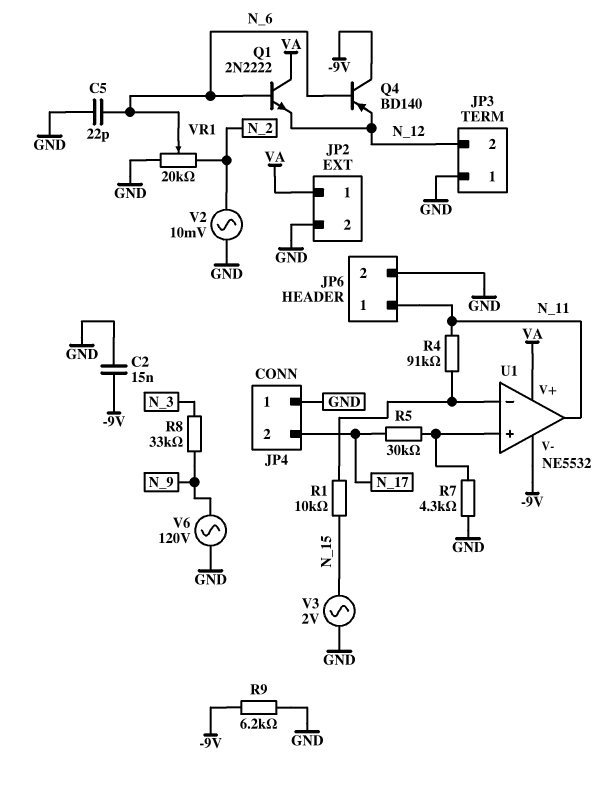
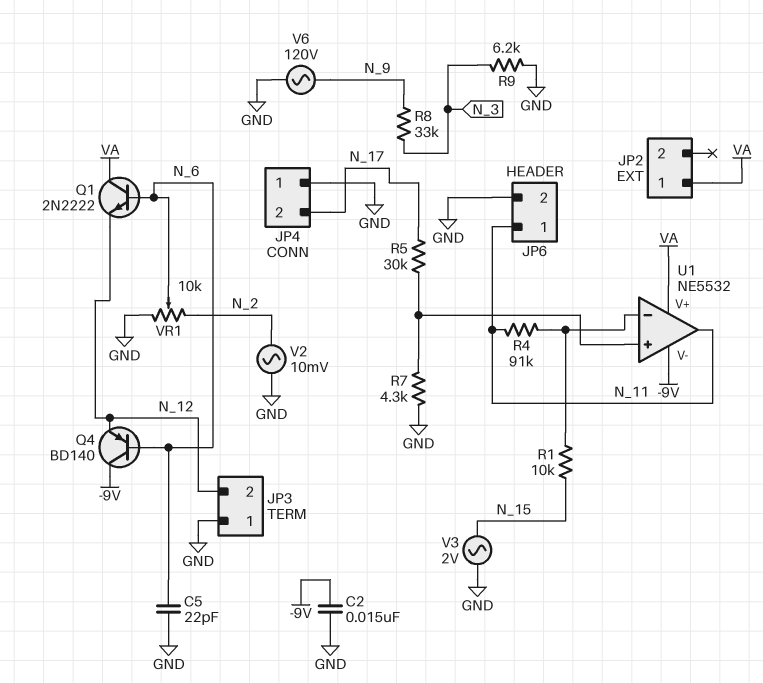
JP2 pin 2: GND -> none
R9: 6.2k (-9V, GND) -> 6.2k (GND, N_3)
VR1: 20k (GND, N_2, wiper N_6) -> 10k (GND, N_2, wiper N_6)

